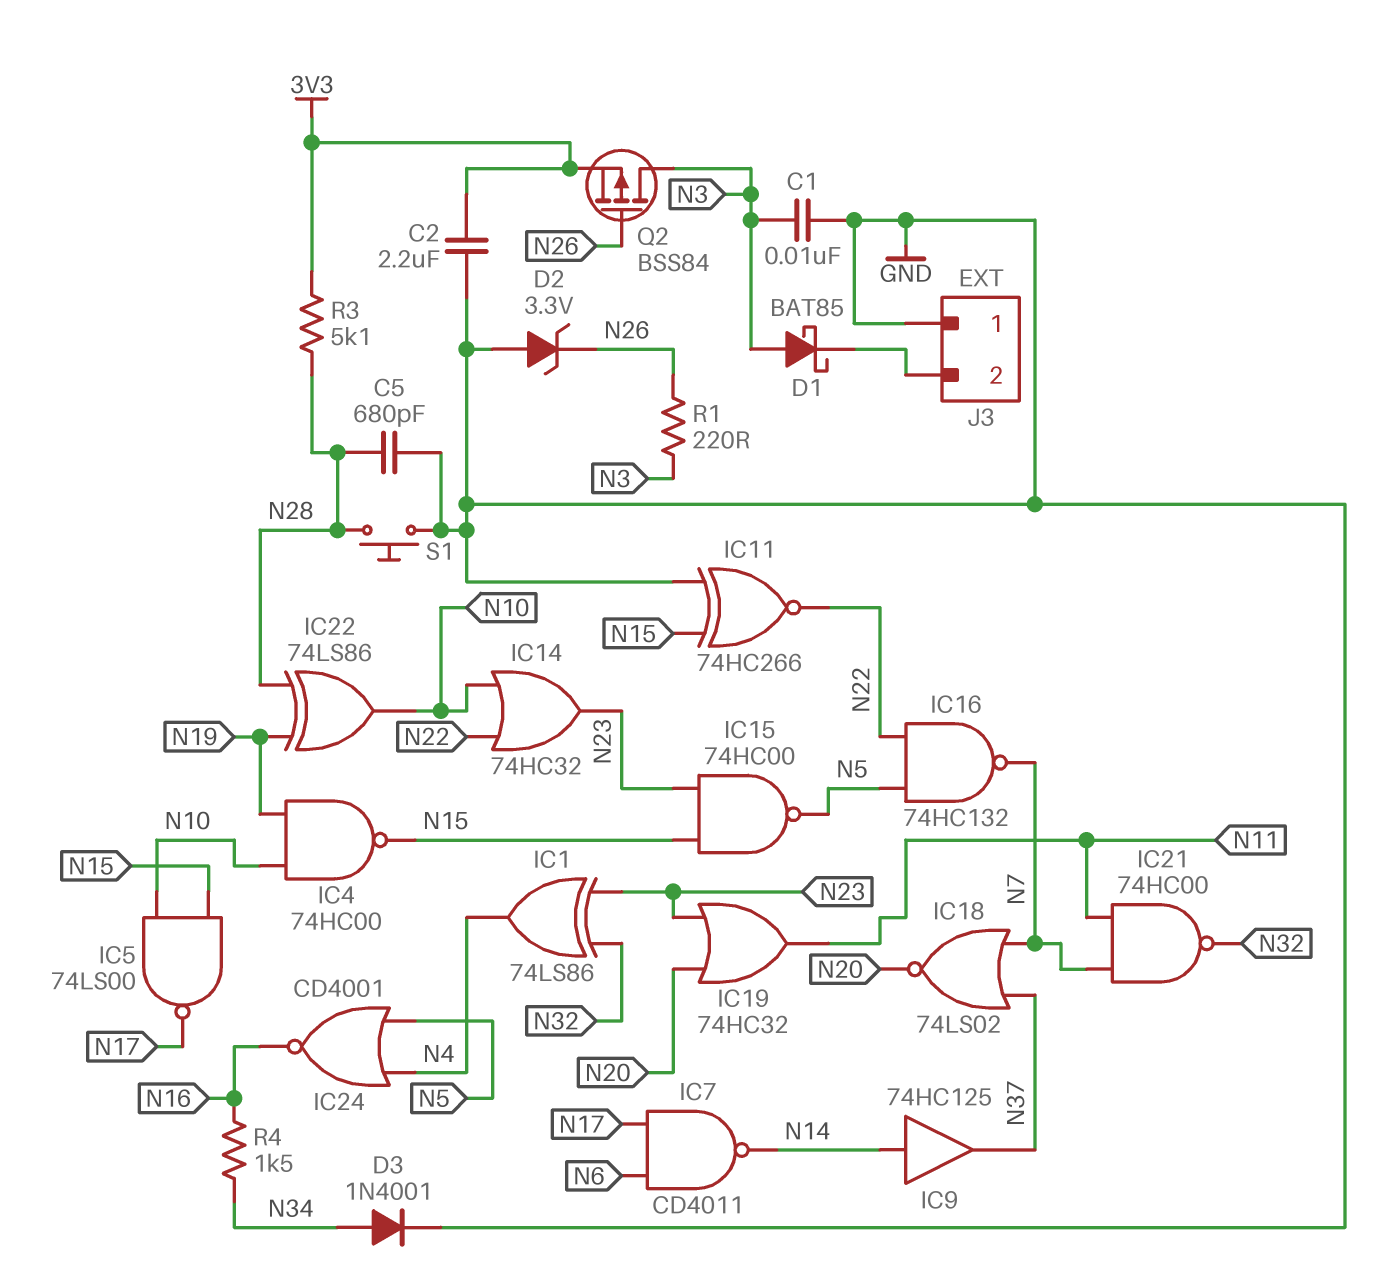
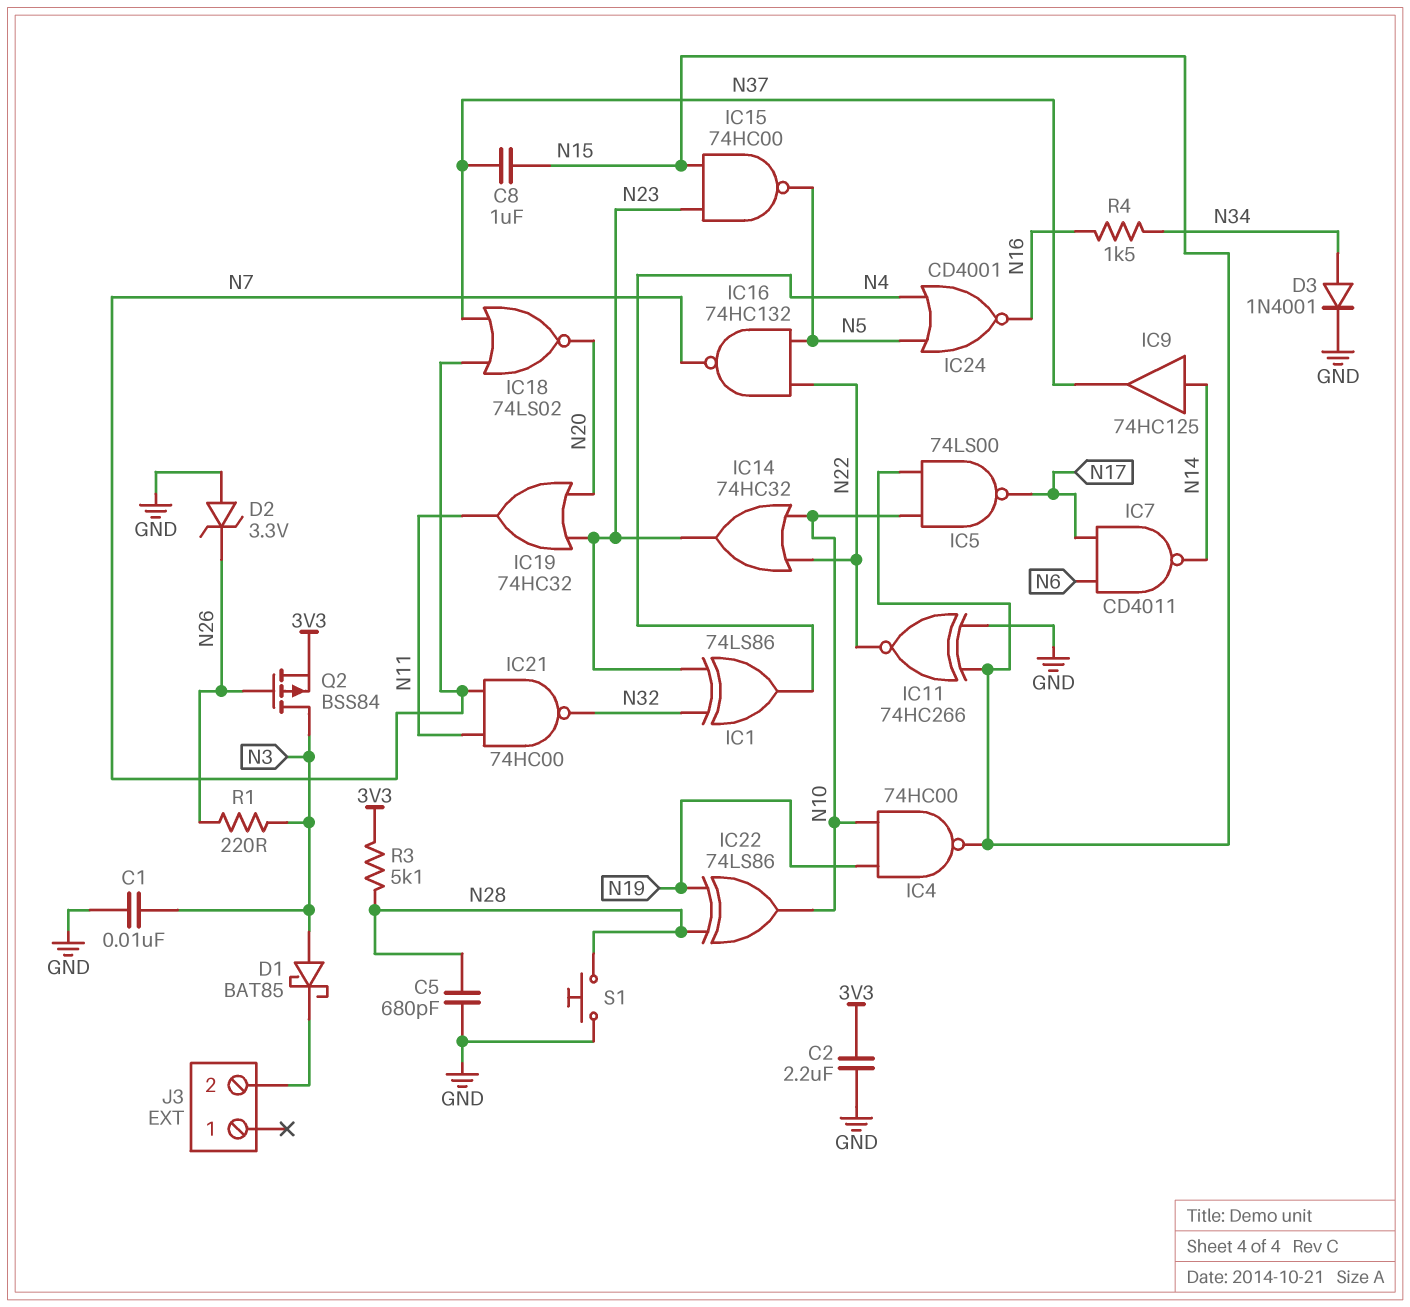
C8: none -> 1uF (N15, N37)
J3 pin 1: GND -> none

